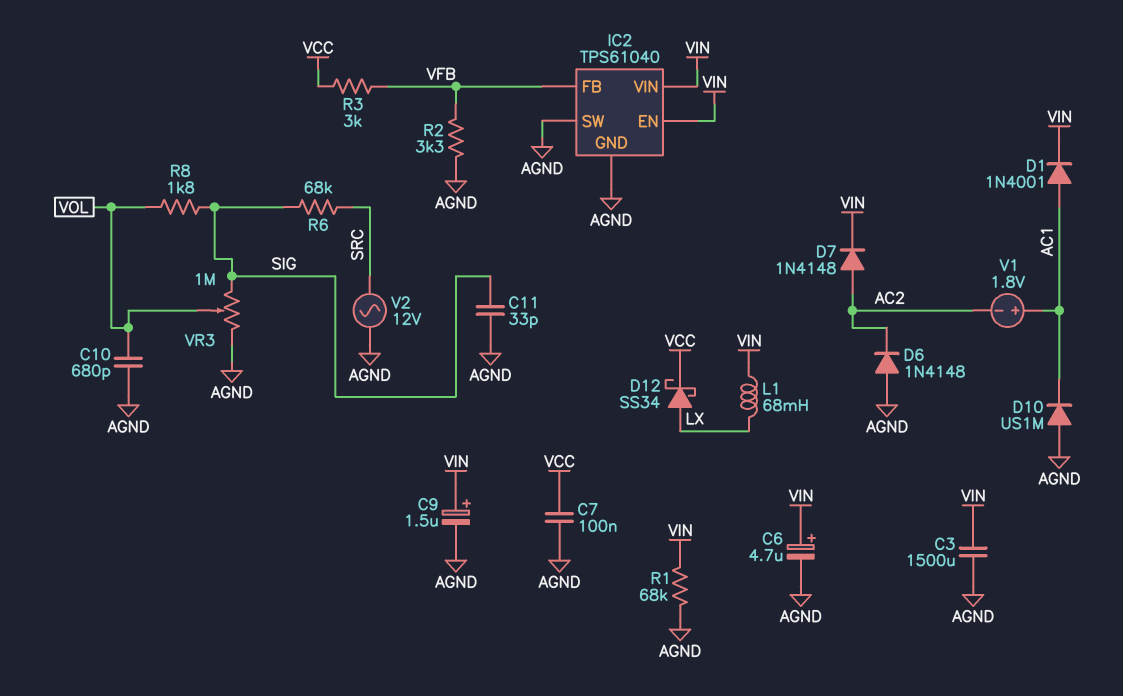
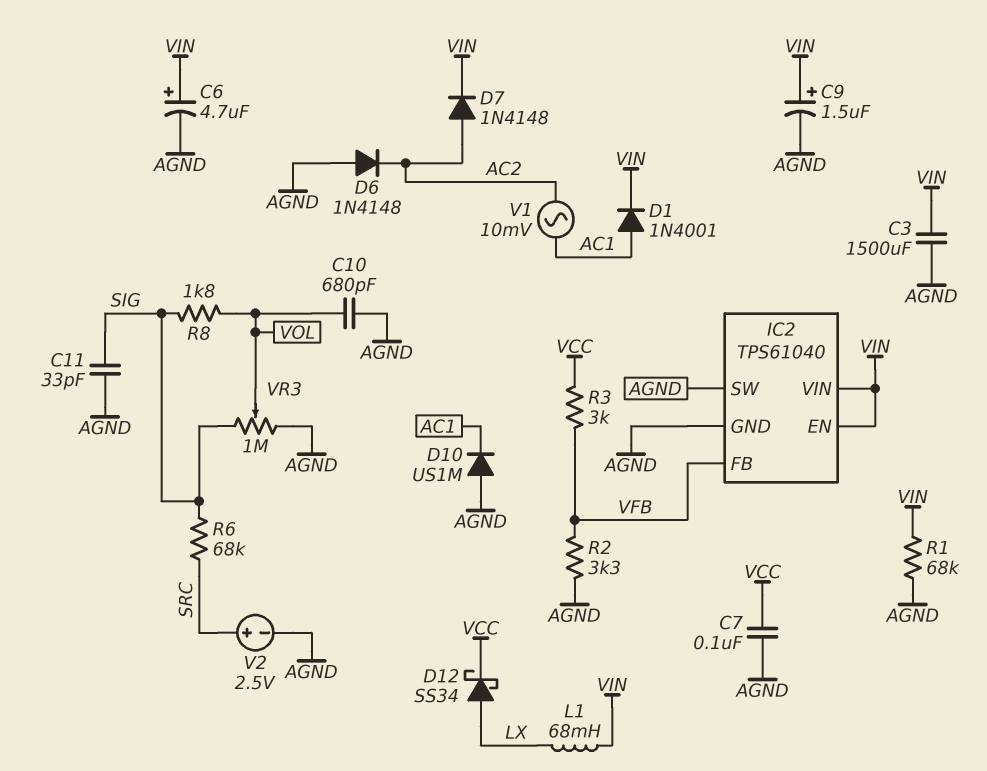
V1: 1.8V (plus AC1, minus AC2) -> AC 10mV (AC1, AC2)
V2: AC 12V (AGND, SRC) -> 2.5V (plus SRC, minus AGND)

